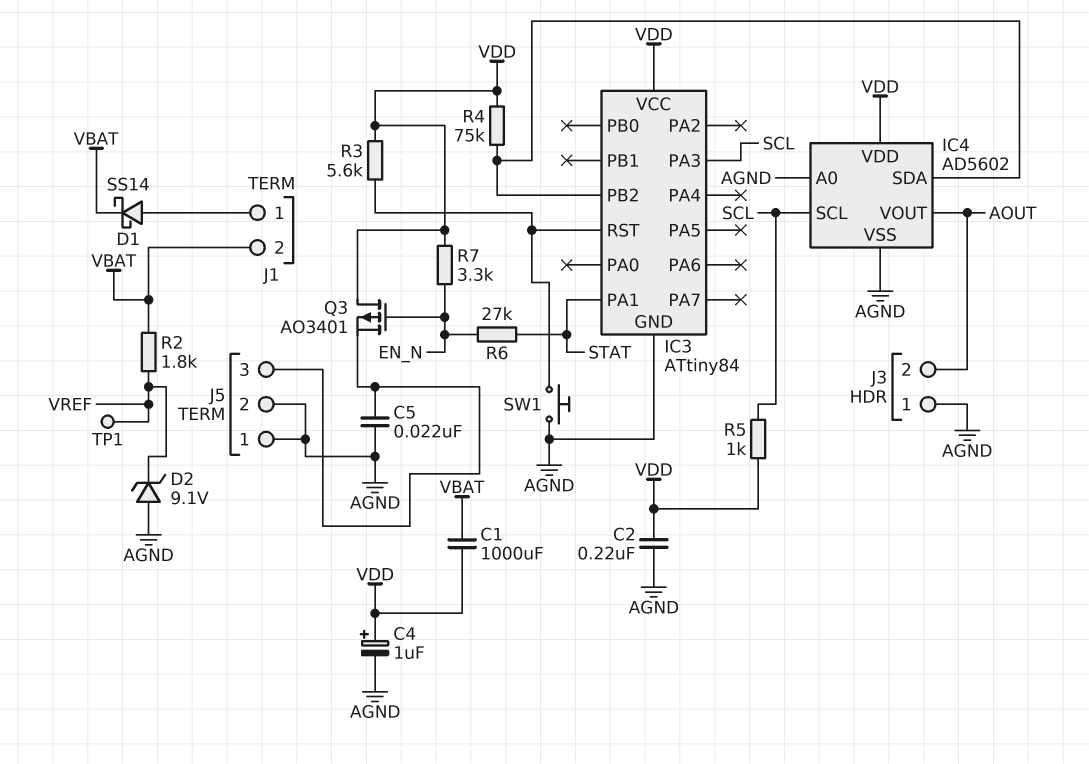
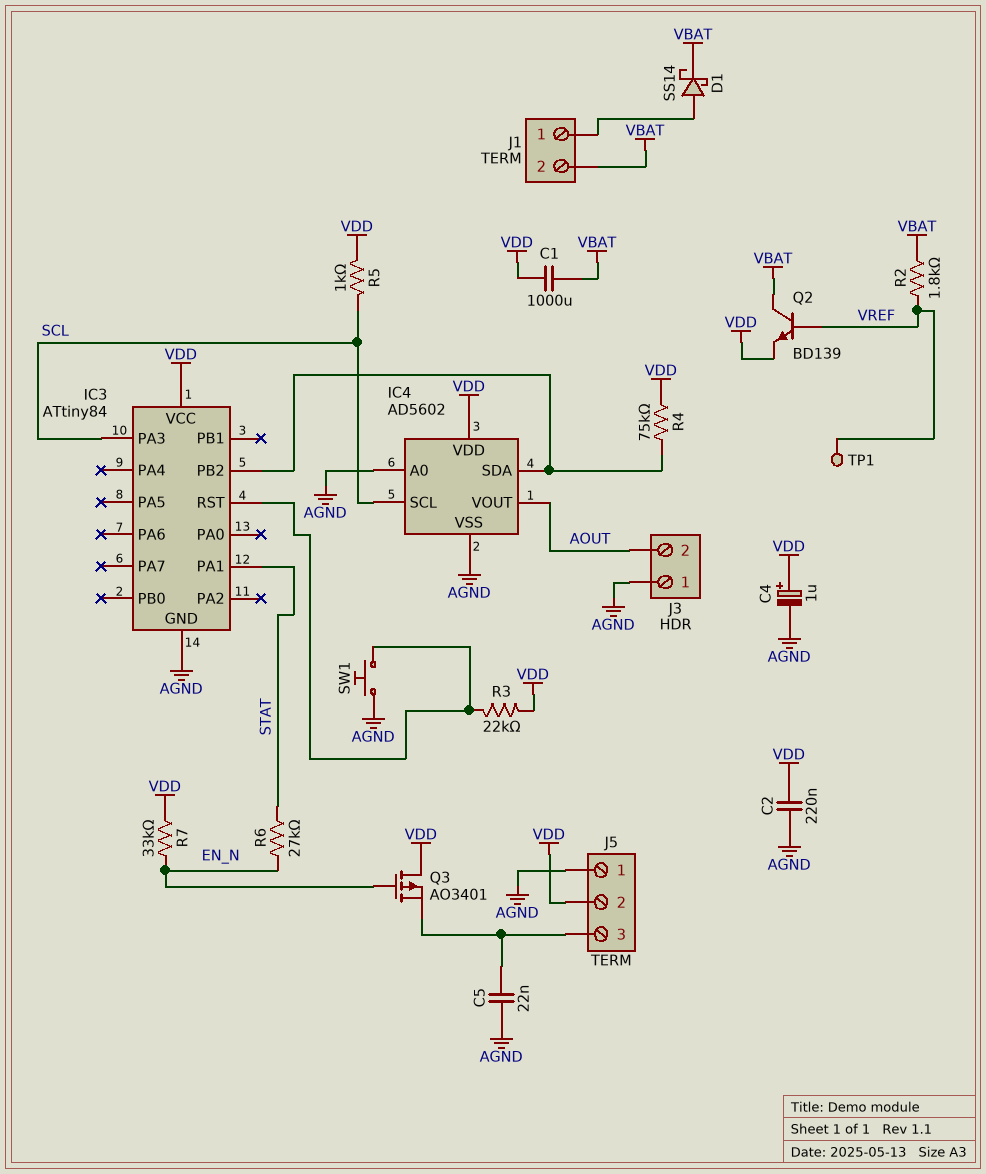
D2: zener 9.1V (A AGND, K VREF) -> none
J5 pin 2: AGND -> VDD
Q2: none -> NPN BD139 (B VREF, C VBAT, E VDD)
R3: 5.6k (IC3/RST, VDD) -> 22k (IC3/RST, VDD)
R7: 3.3k (EN_N, VDD) -> 33k (EN_N, VDD)

